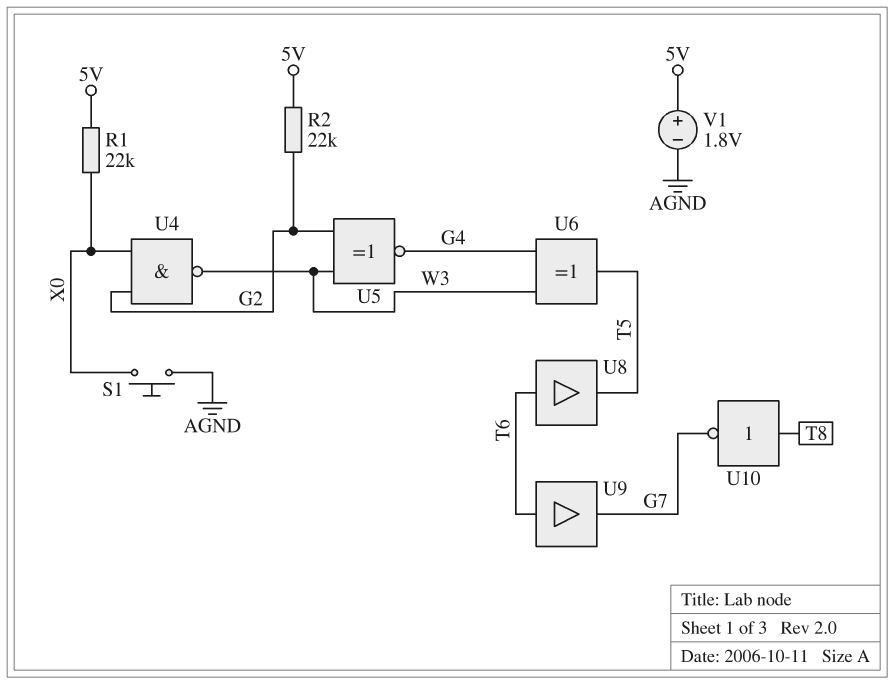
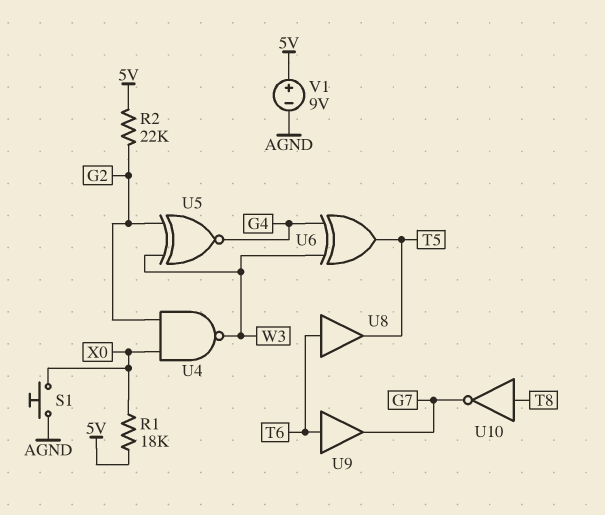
R1: 22k (5V, X0) -> 18k (5V, X0)
V1: 1.8V (plus 5V, minus AGND) -> 9V (plus 5V, minus AGND)

